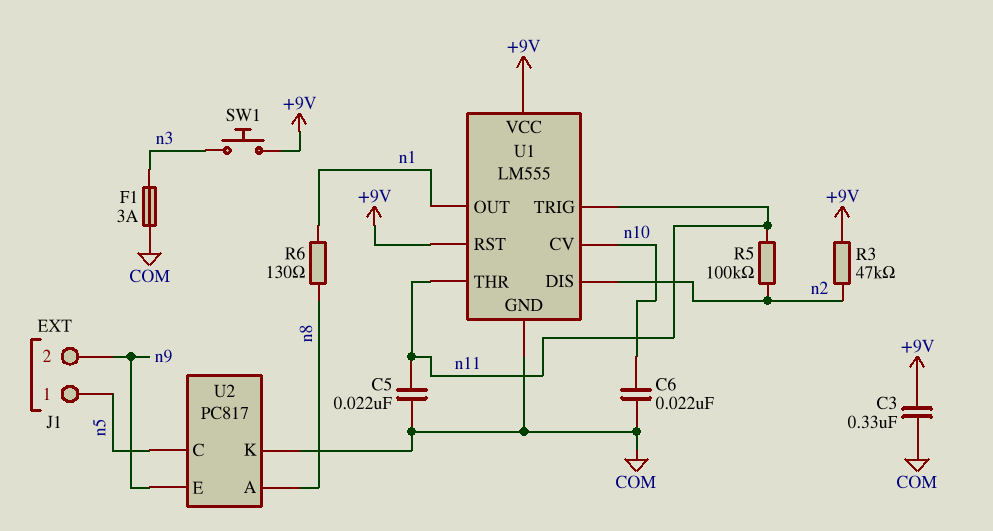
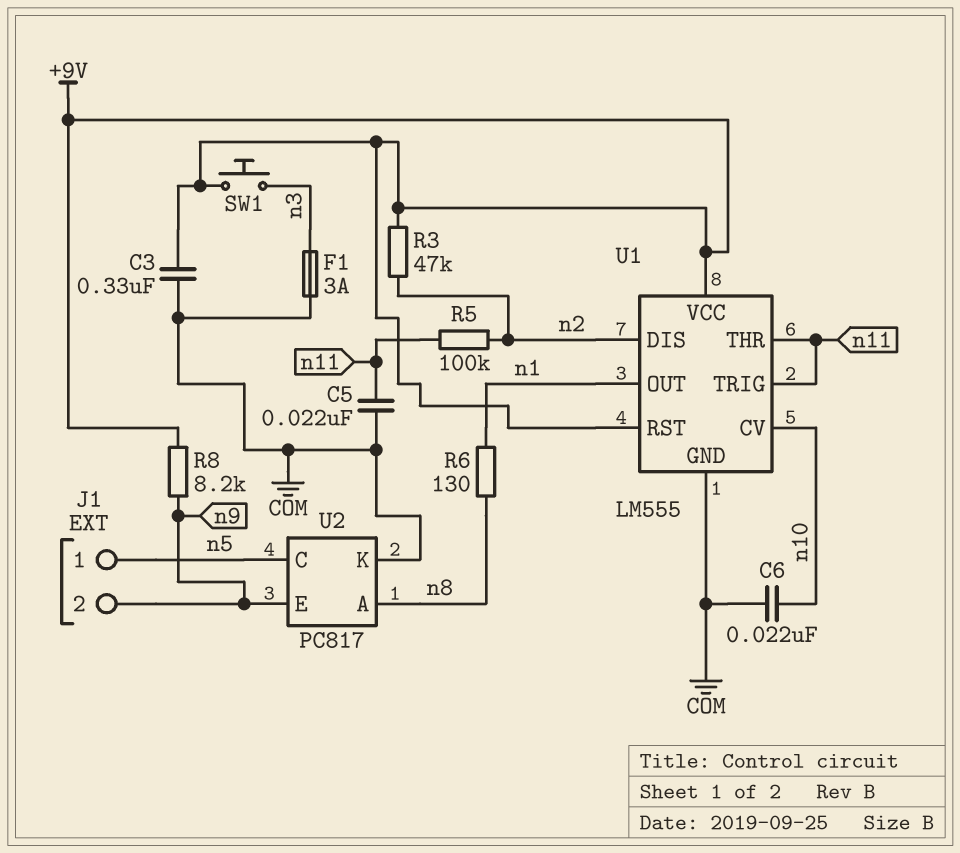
R8: none -> 8.2k (+9V, n9)

